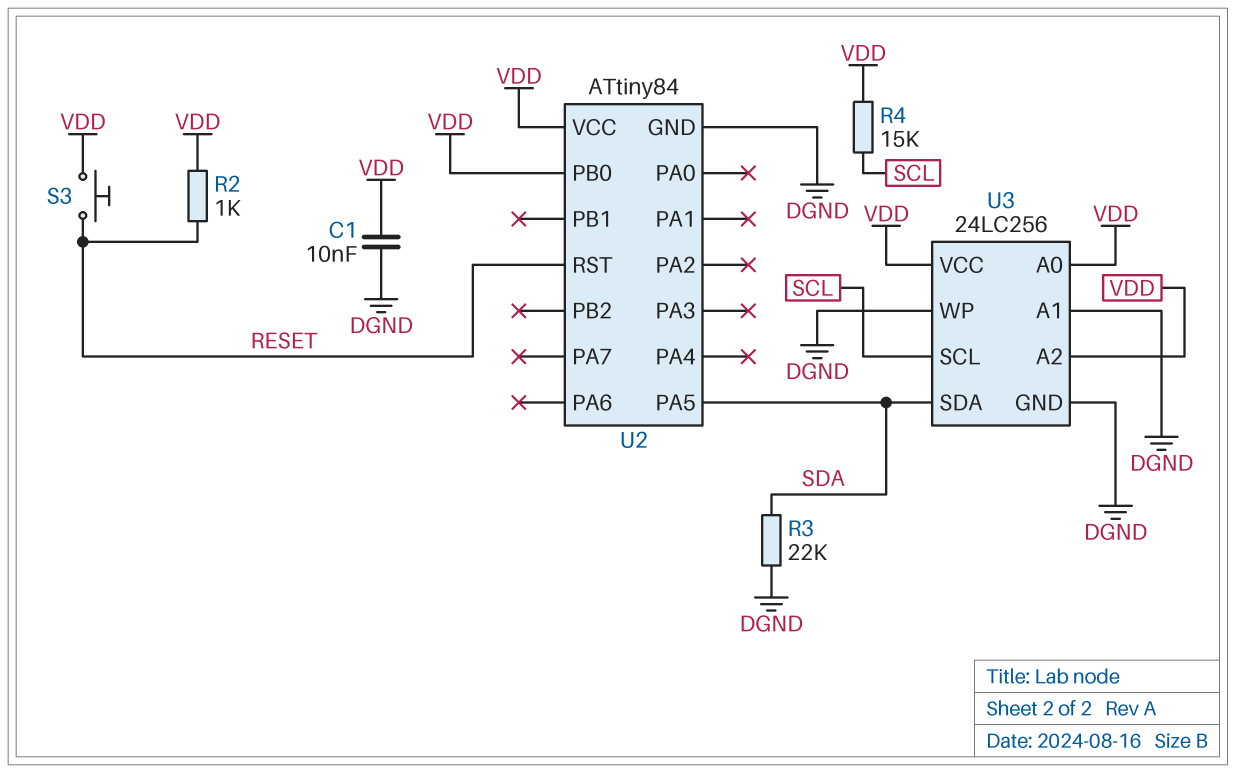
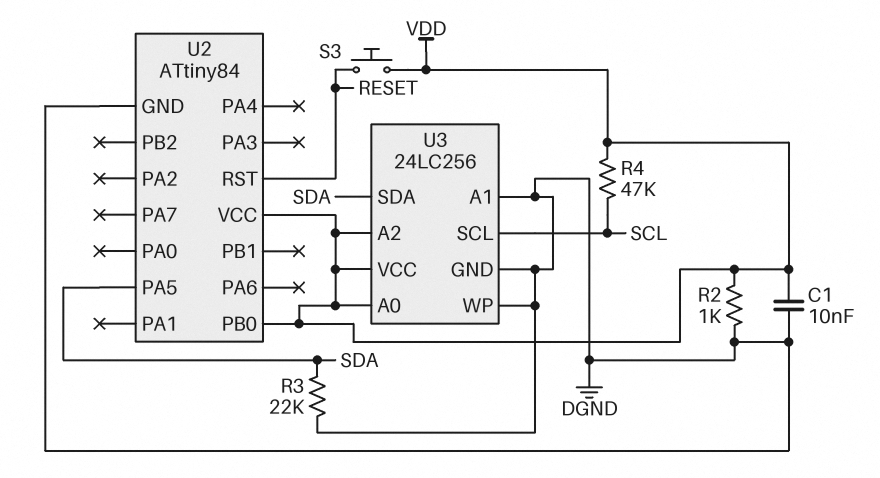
R2: 1k (RESET, VDD) -> 1k (DGND, VDD)
R4: 15k (SCL, VDD) -> 47k (SCL, VDD)

